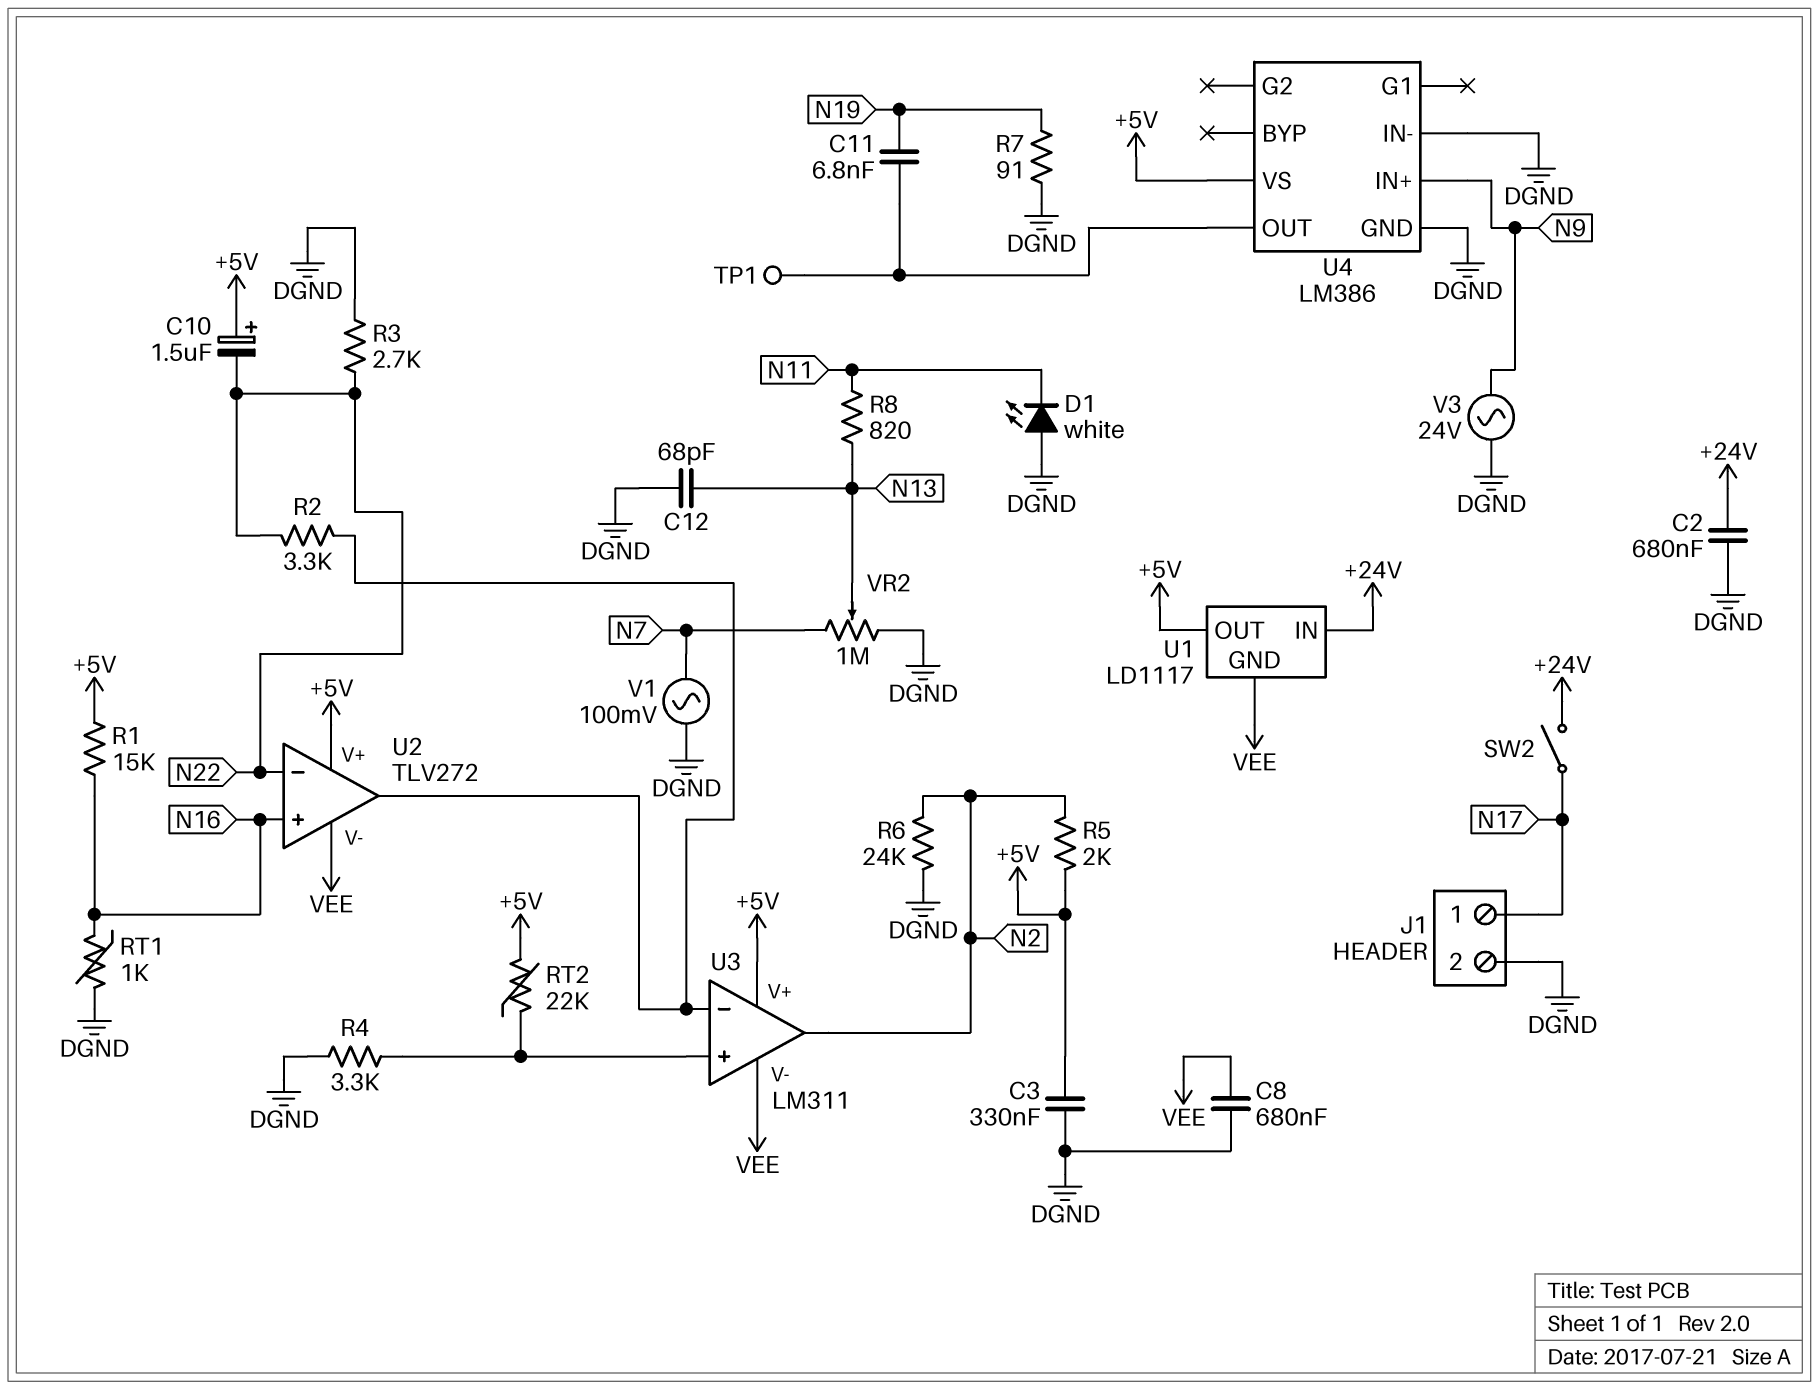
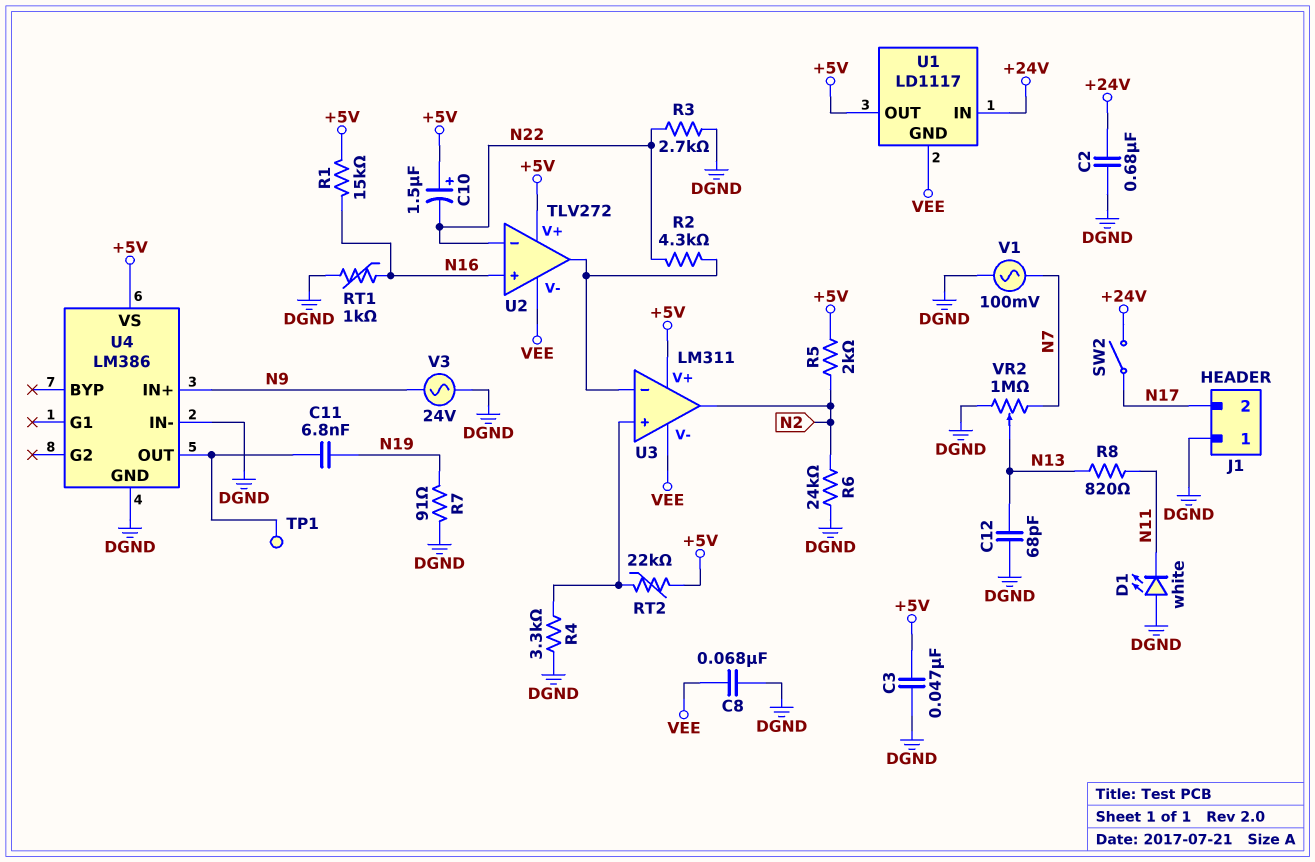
C3: 330nF (+5V, DGND) -> 47nF (+5V, DGND)
C8: 680nF (DGND, VEE) -> 68nF (DGND, VEE)
J1 pin 1: N17 -> DGND
J1 pin 2: DGND -> N17
R2: 3.3k (N22, U2/out) -> 4.3k (N22, U2/out)

